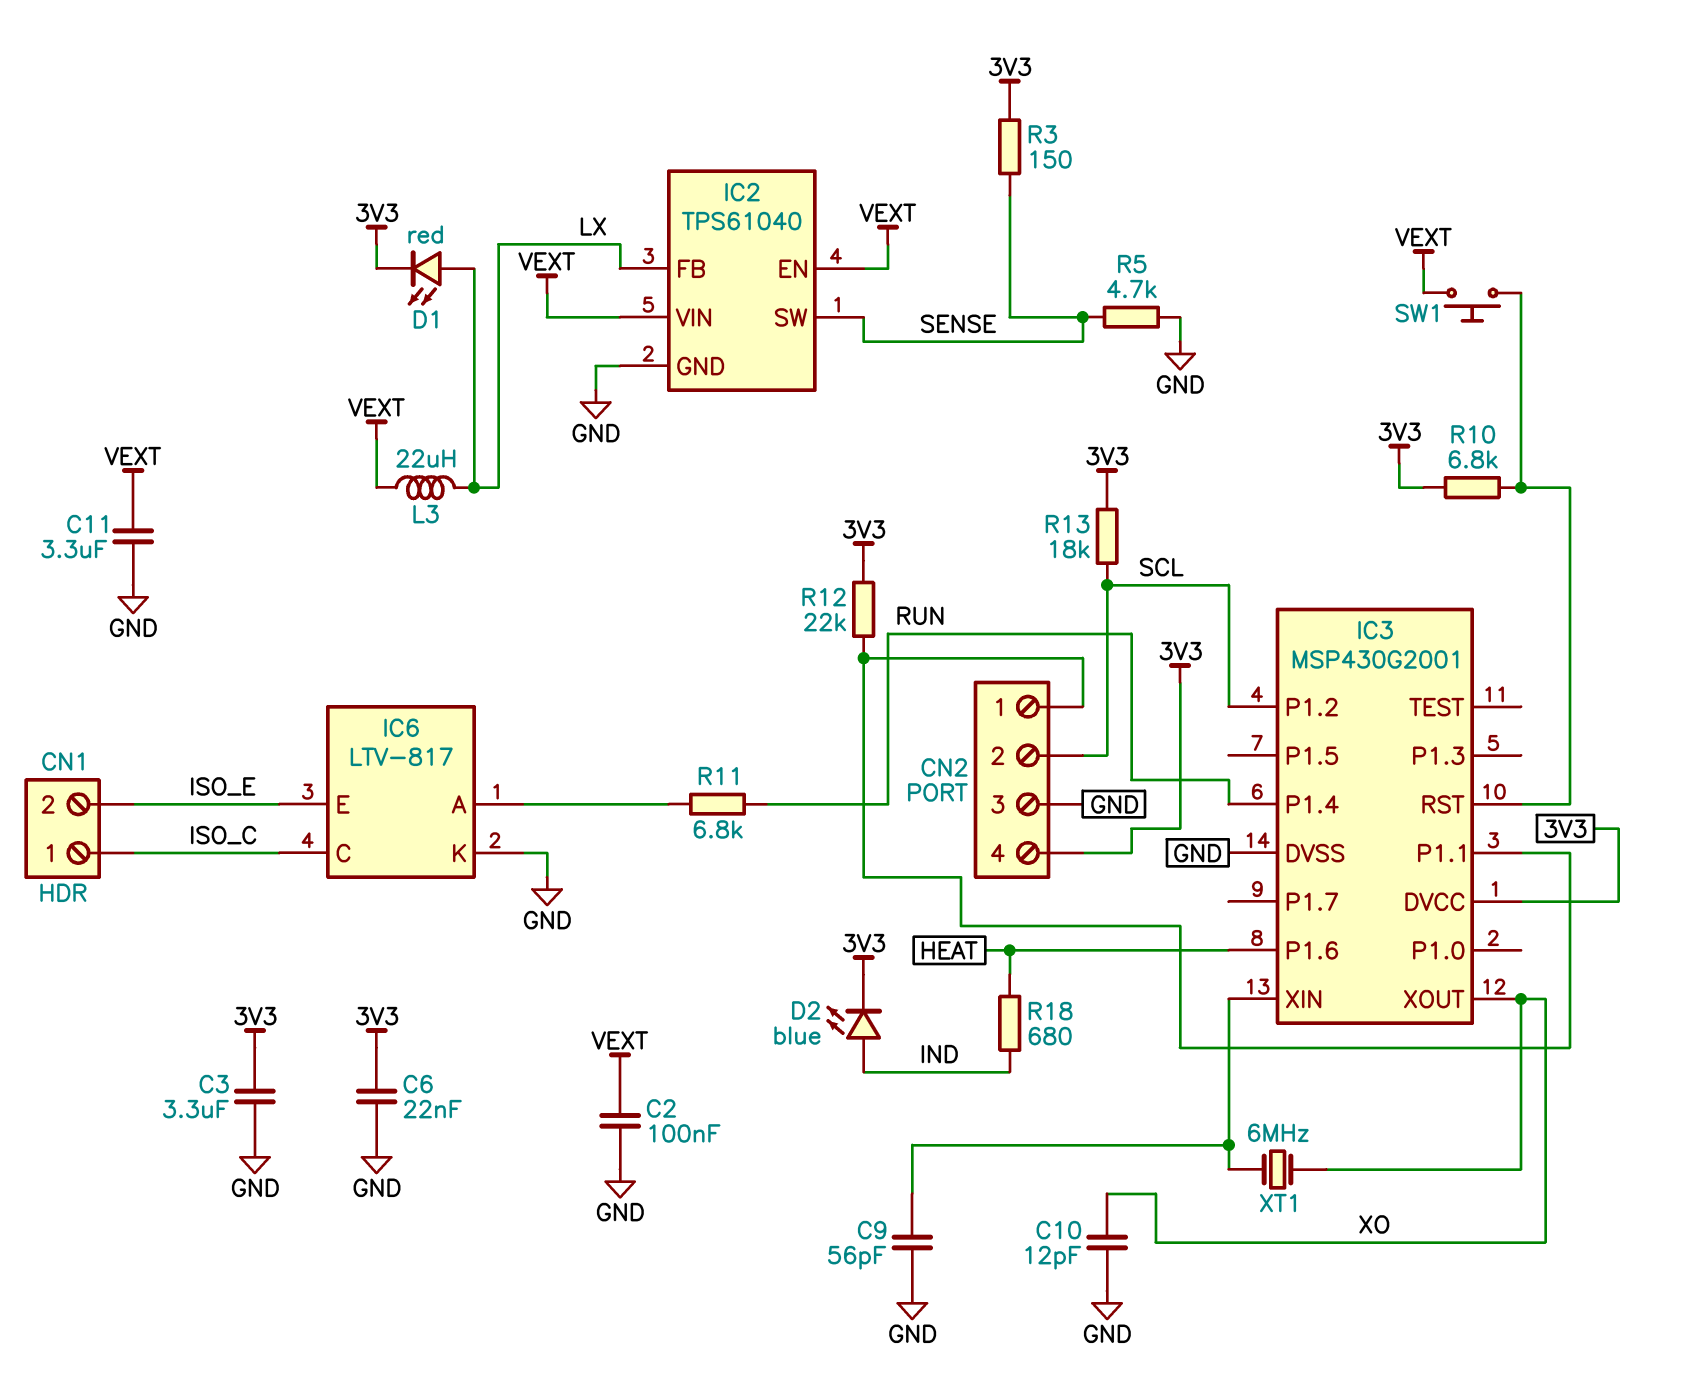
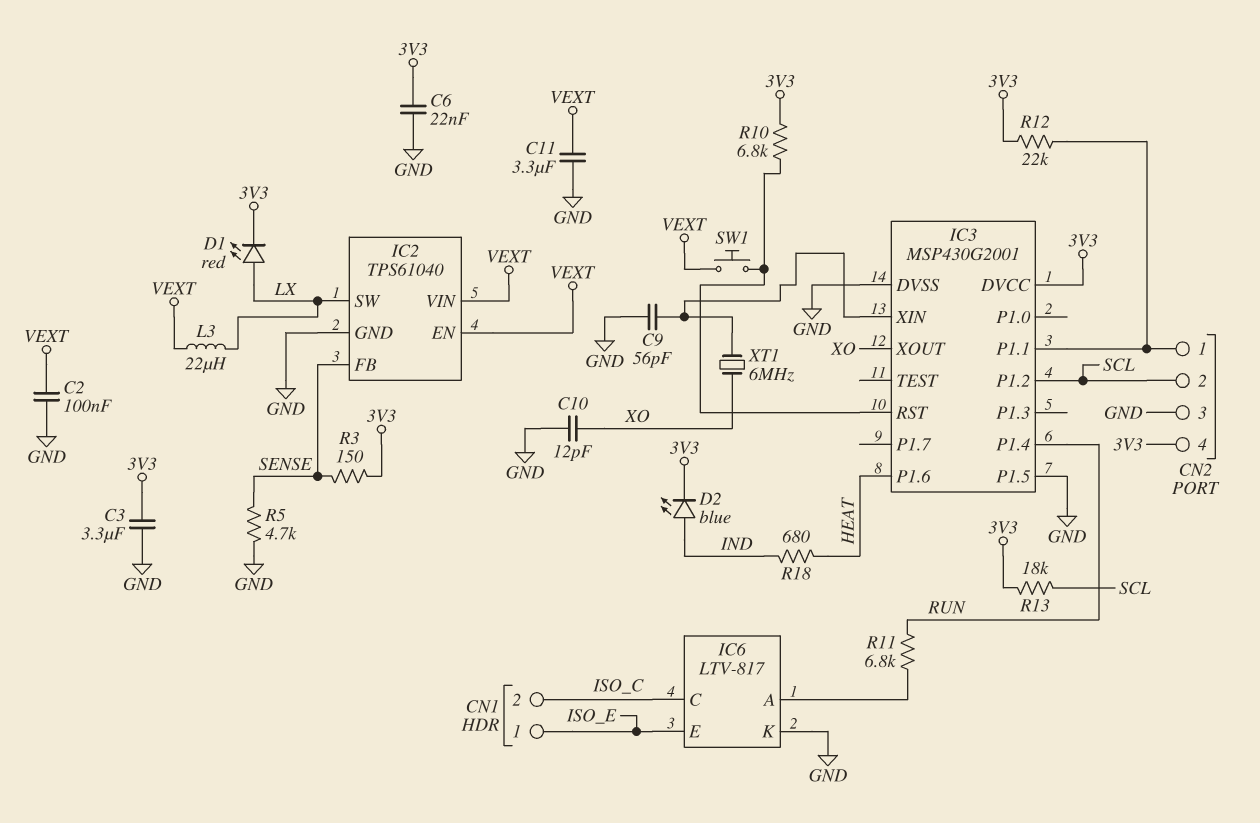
CN1 pin 1: ISO_C -> ISO_E
CN1 pin 2: ISO_E -> ISO_C
IC2 pin FB: LX -> SENSE
IC2 pin SW: SENSE -> LX
IC3 pin P1.5: none -> GND

